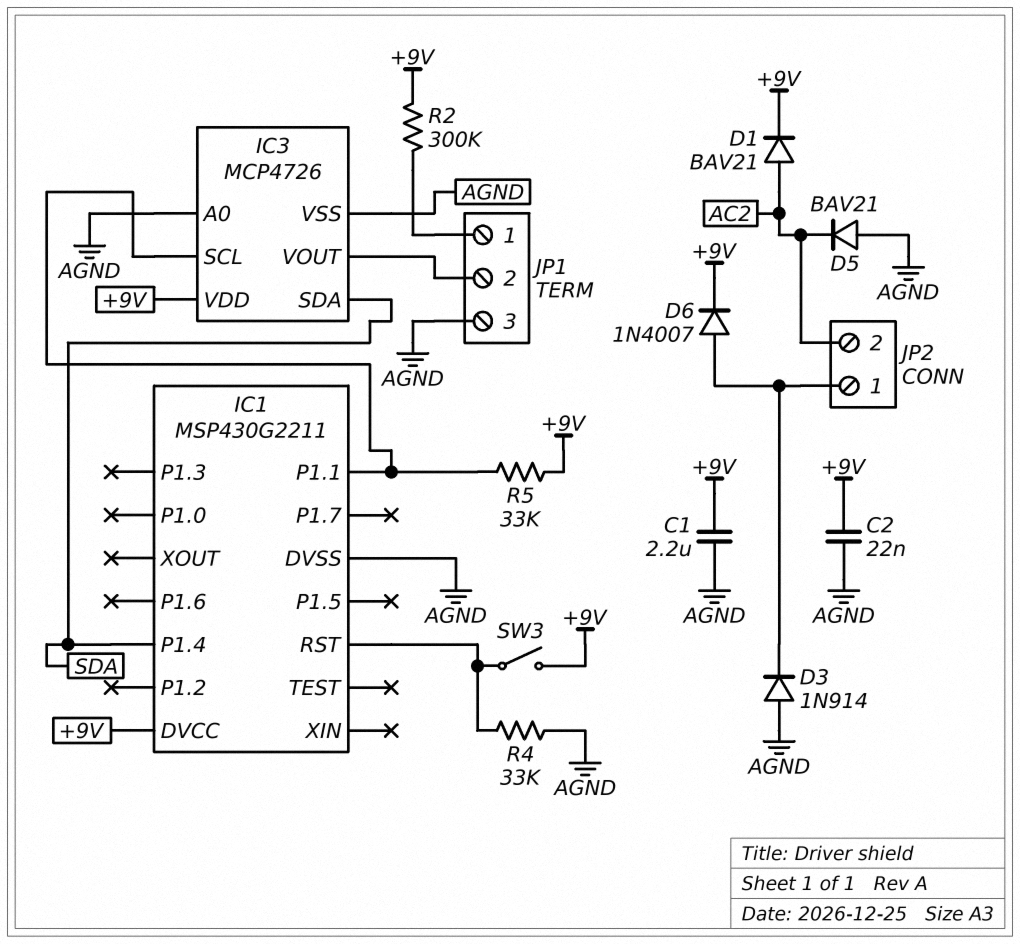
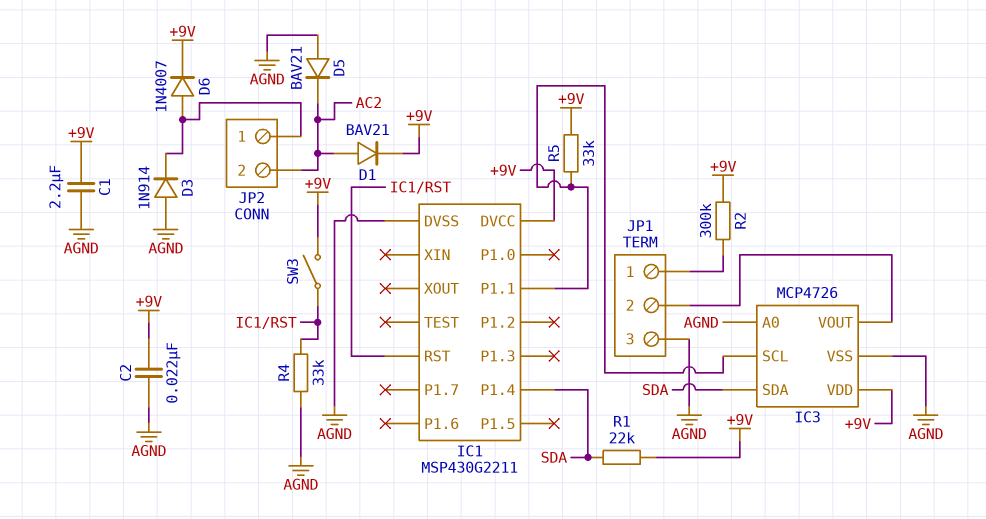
R1: none -> 22k (+9V, SDA)

